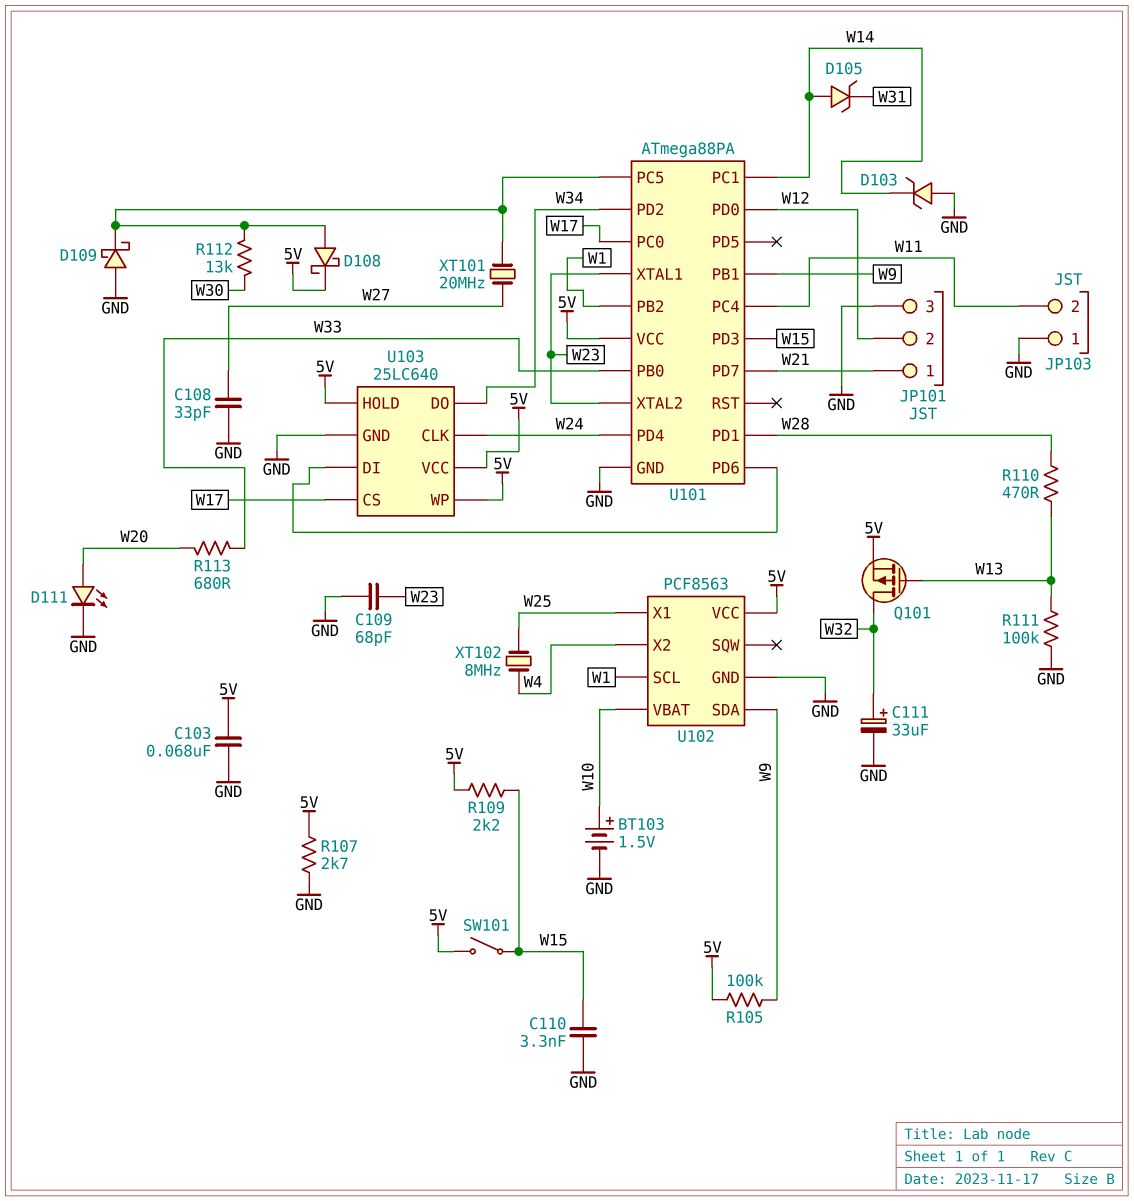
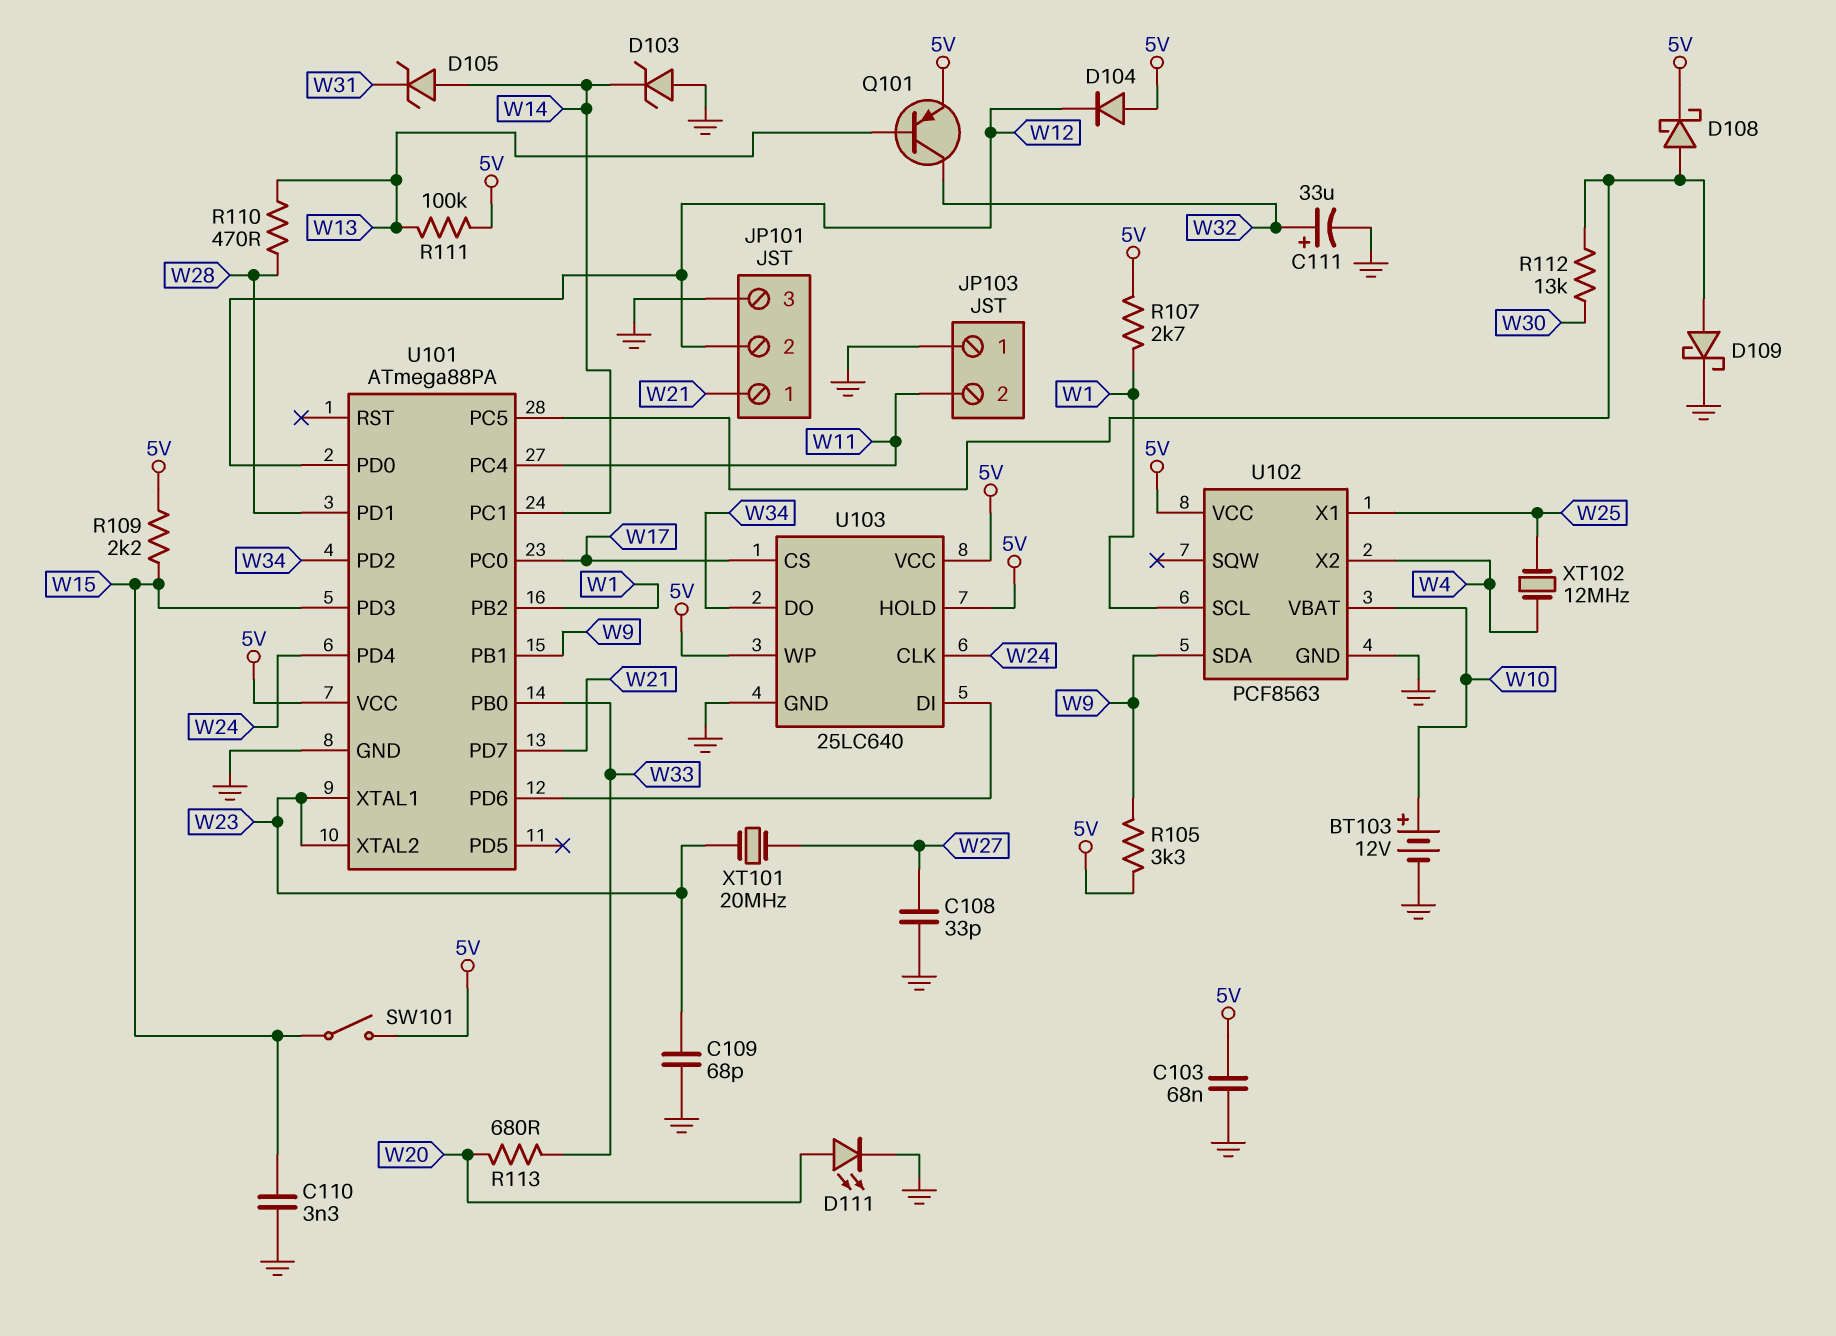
BT103: 1.5V (plus W10, minus GND) -> 12V (plus W10, minus GND)
D104: none -> diode (A 5V, K W12)
D109: schottky (A GND, K U101/PC5) -> schottky (A U101/PC5, K GND)
Q101: PMOS (G W13, D W32, S 5V) -> PNP (B W13, C W32, E 5V)
R105: 100k (5V, W9) -> 3.3k (5V, W9)
R107: 2.7k (5V, GND) -> 2.7k (5V, W1)
R111: 100k (GND, W13) -> 100k (5V, W13)
XT101: 20MHz (U101/PC5, W27) -> 20MHz (W23, W27)
XT102: 8MHz (W4, W25) -> 12MHz (W4, W25)

